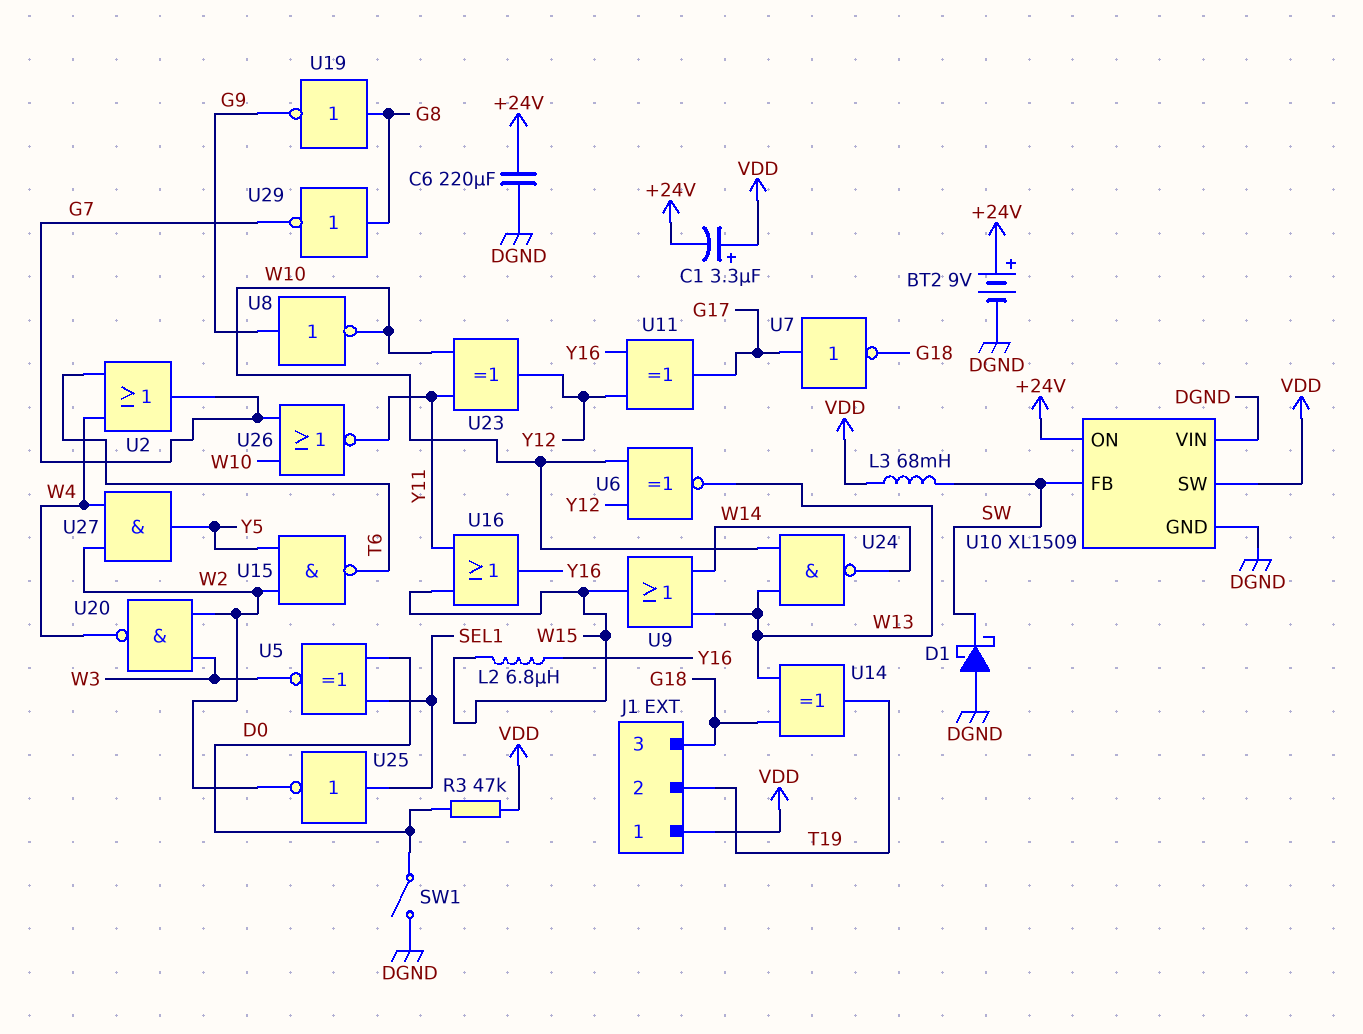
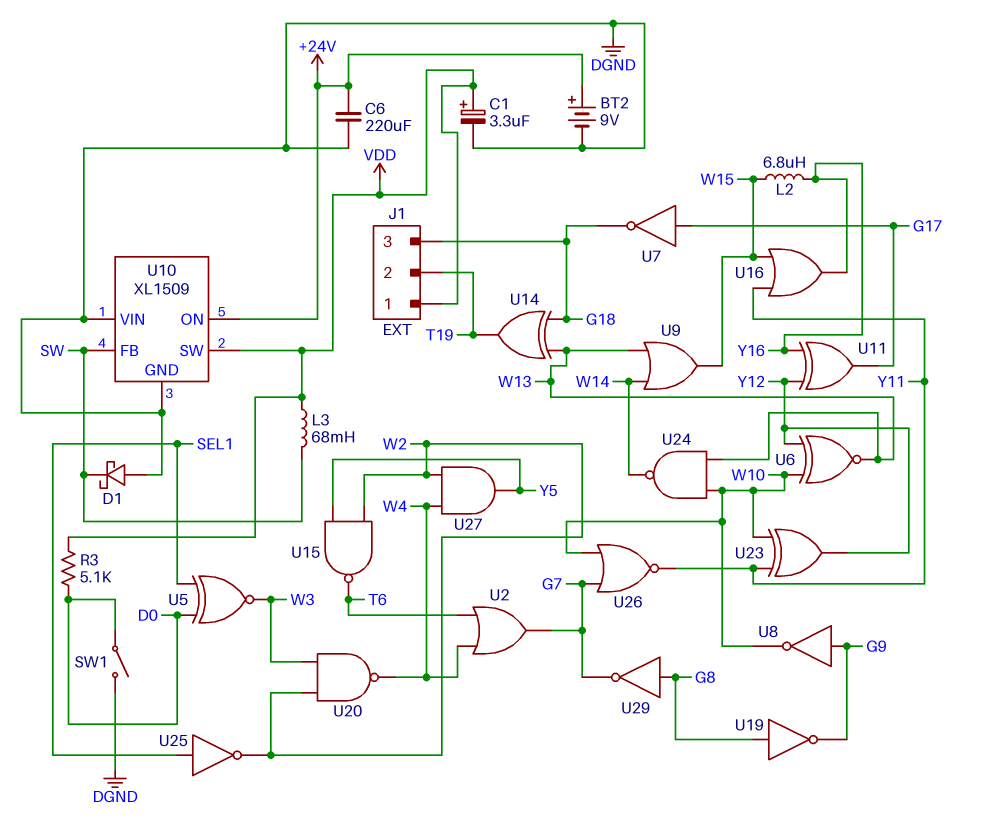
C1: 3.3uF (plus VDD, minus +24V) -> 3.3uF (plus VDD, minus DGND)
R3: 47k (D0, VDD) -> 5.1k (D0, VDD)

